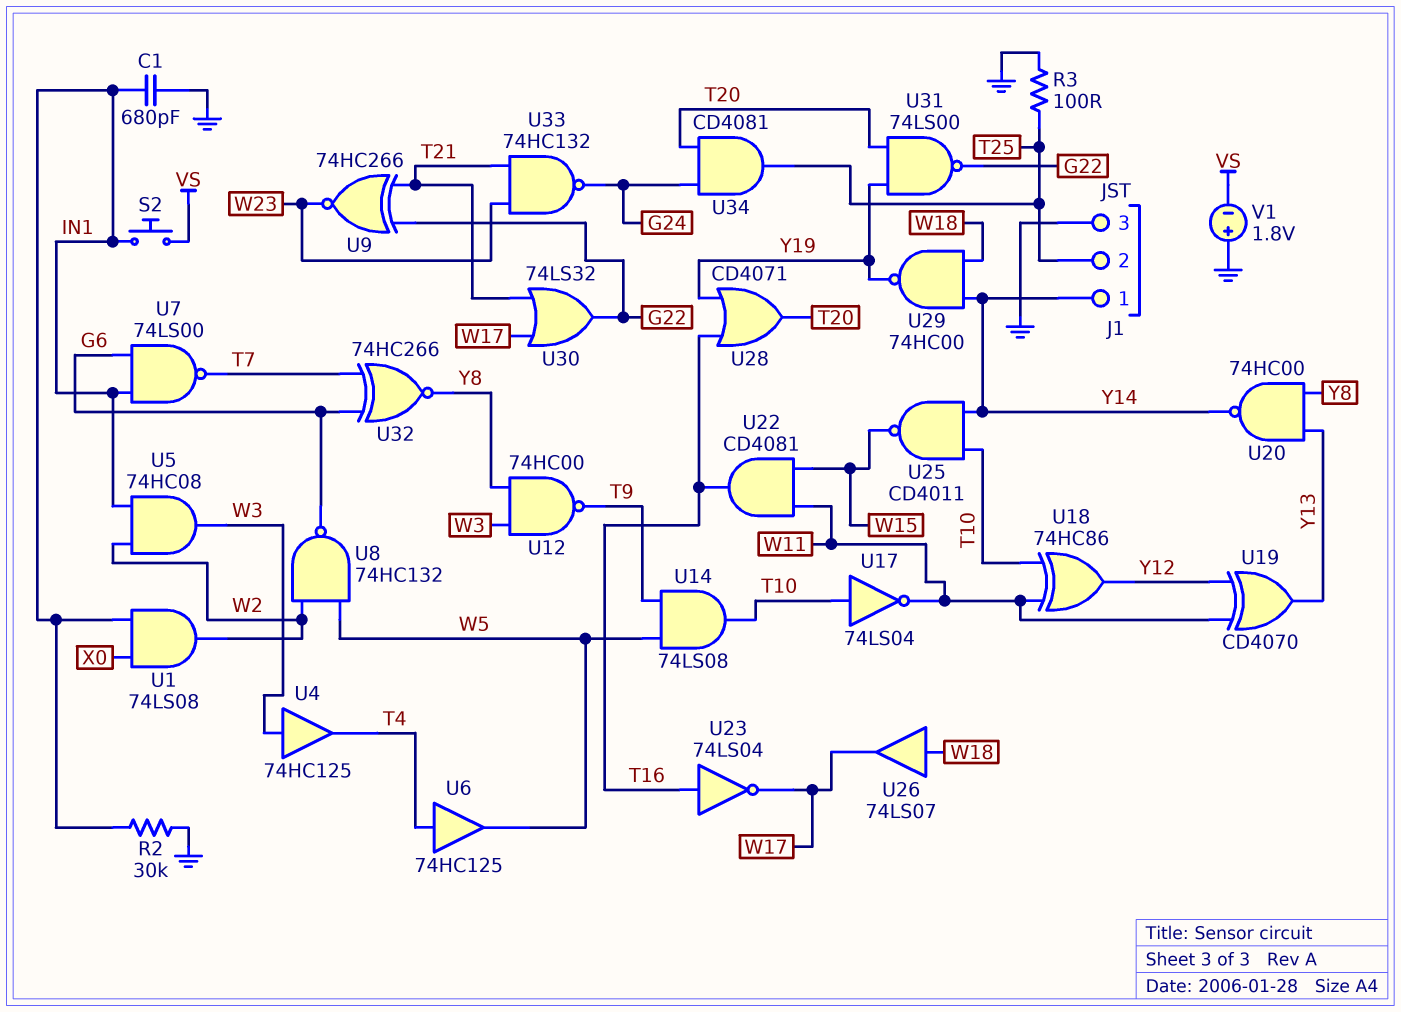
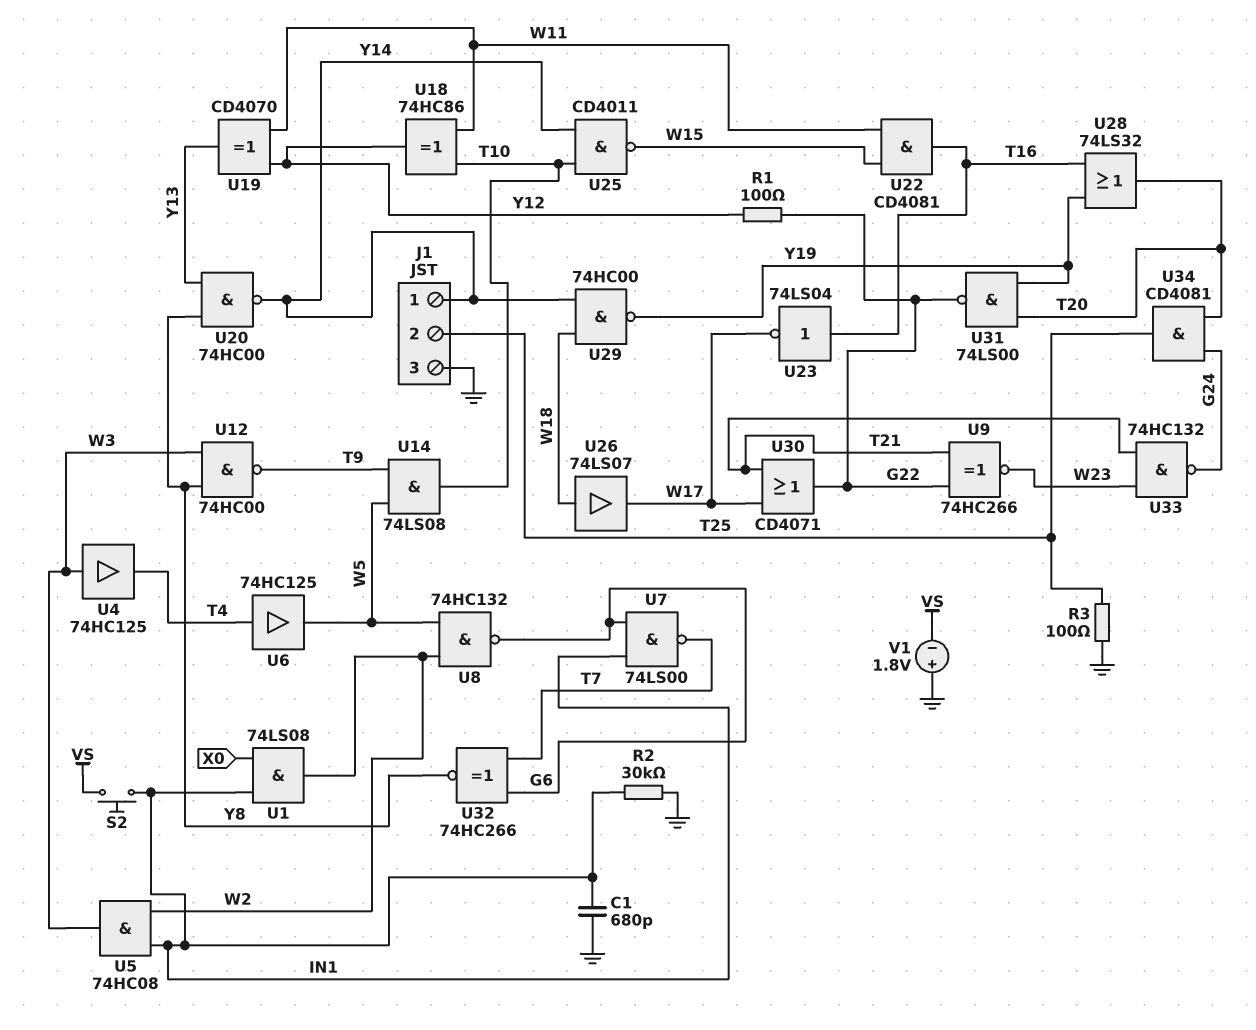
R1: none -> 100 (G22, Y12)
U17: NOT 74LS04 (in T10, out W11) -> none
U28: OR CD4071 (in T16, in Y19, out T20) -> OR 74LS32 (in T16, in Y19, out T20)
U30: OR 74LS32 (in T21, in W17, out G22) -> OR CD4071 (in T21, in W17, out G22)

